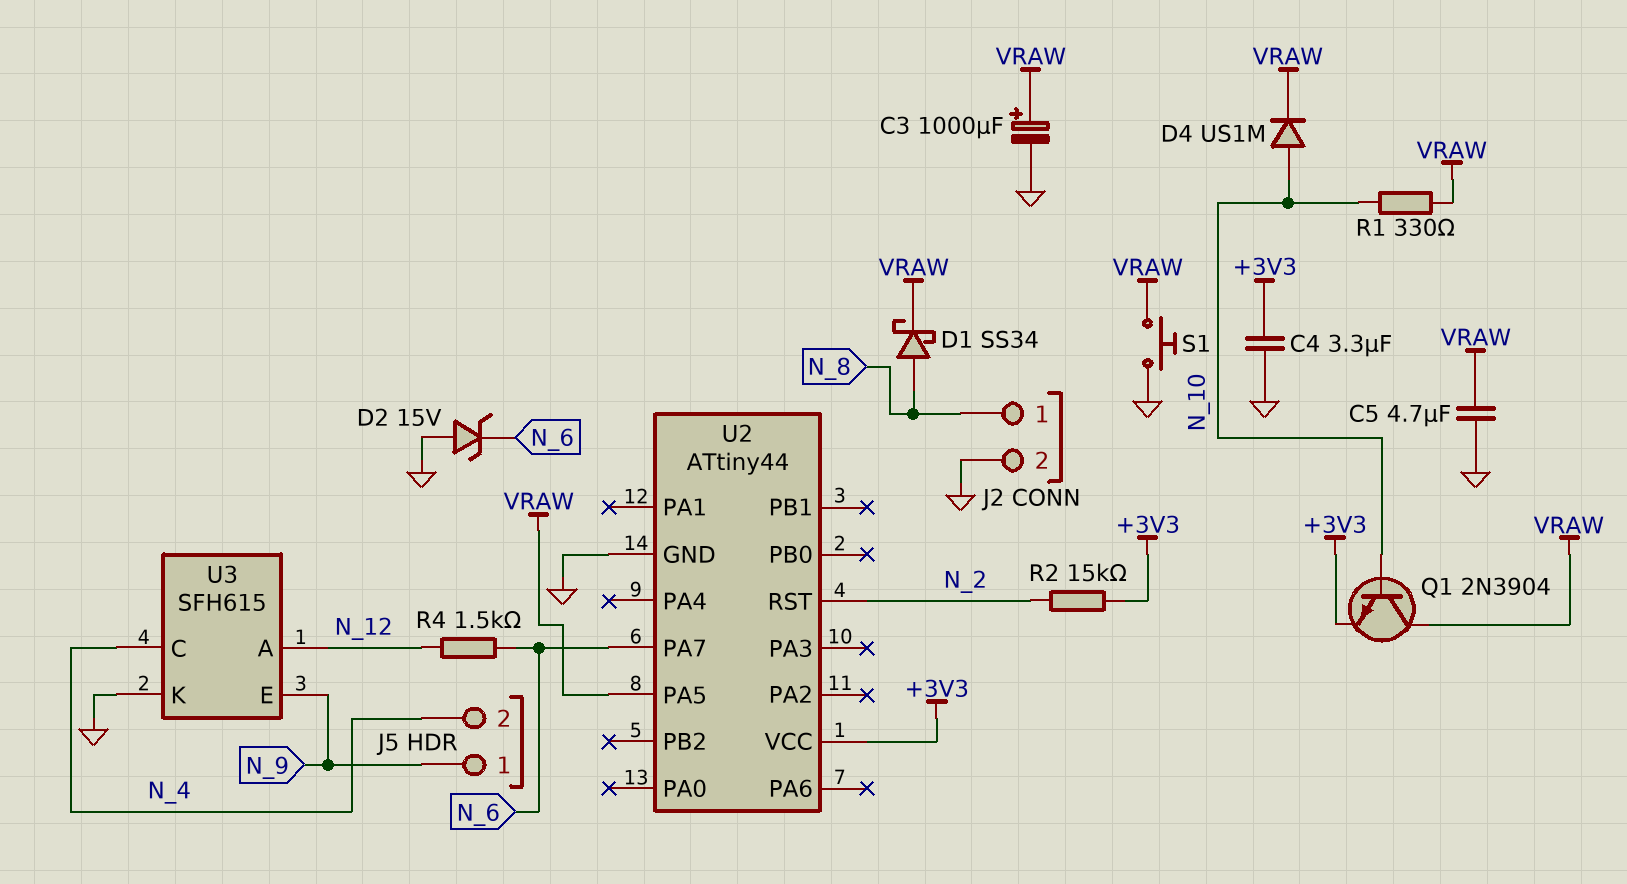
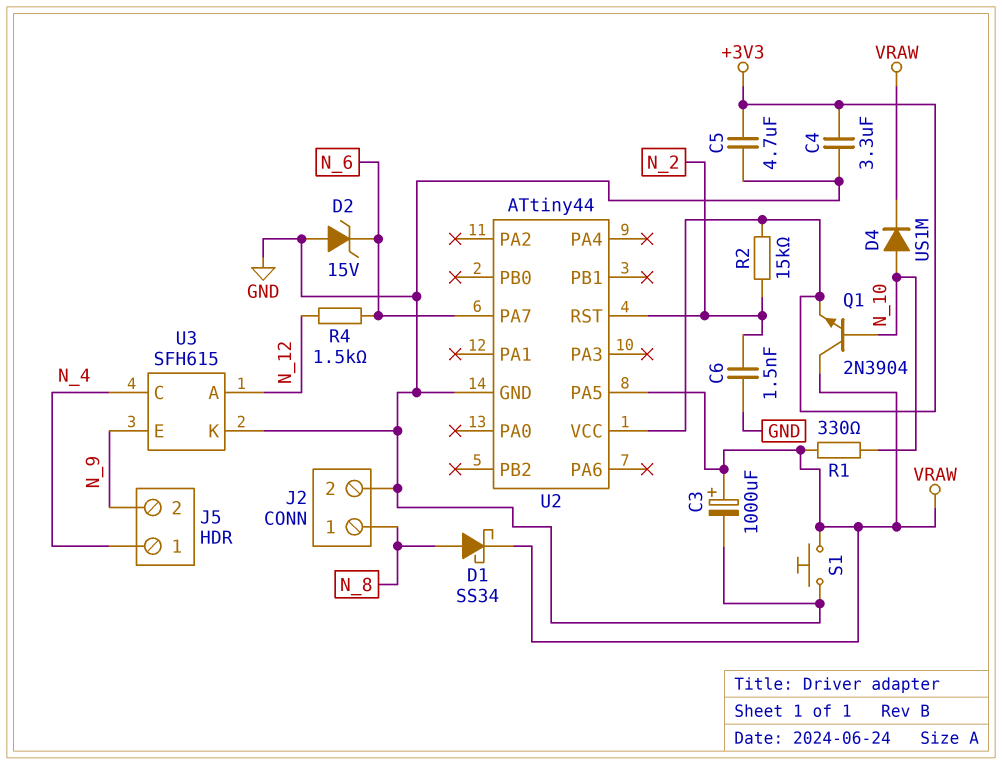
C5: 4.7uF (GND, VRAW) -> 4.7uF (+3V3, GND)
C6: none -> 1.5nF (GND, N_2)
J5 pin 1: N_9 -> N_4
J5 pin 2: N_4 -> N_9

